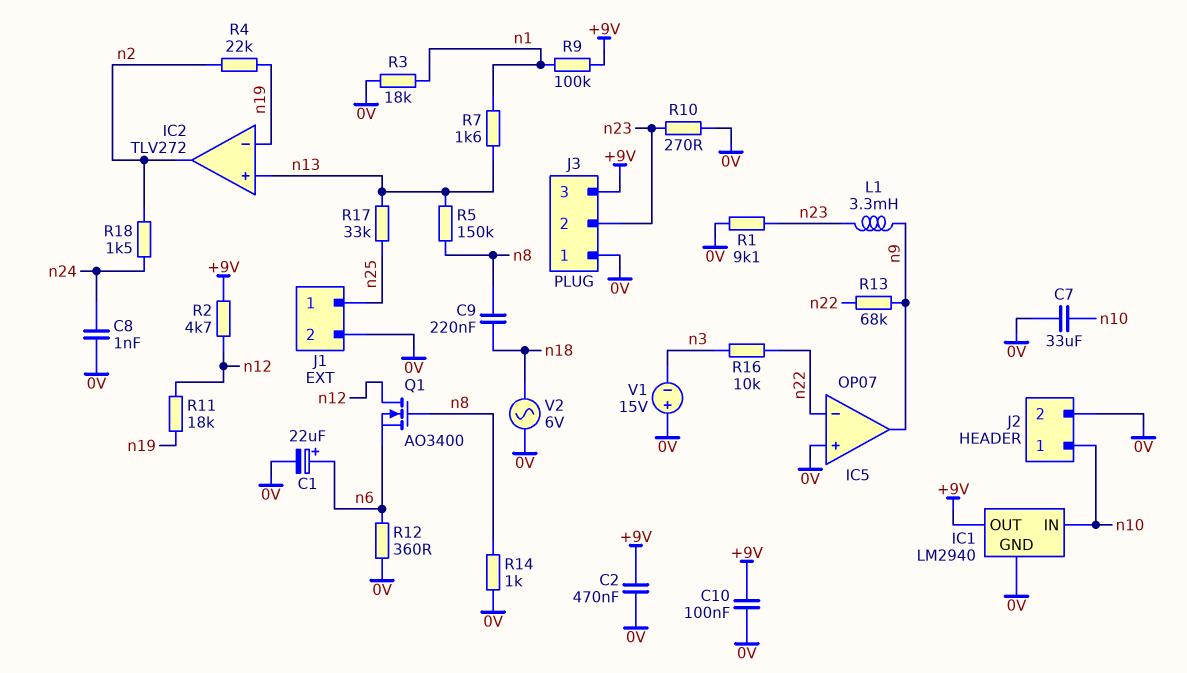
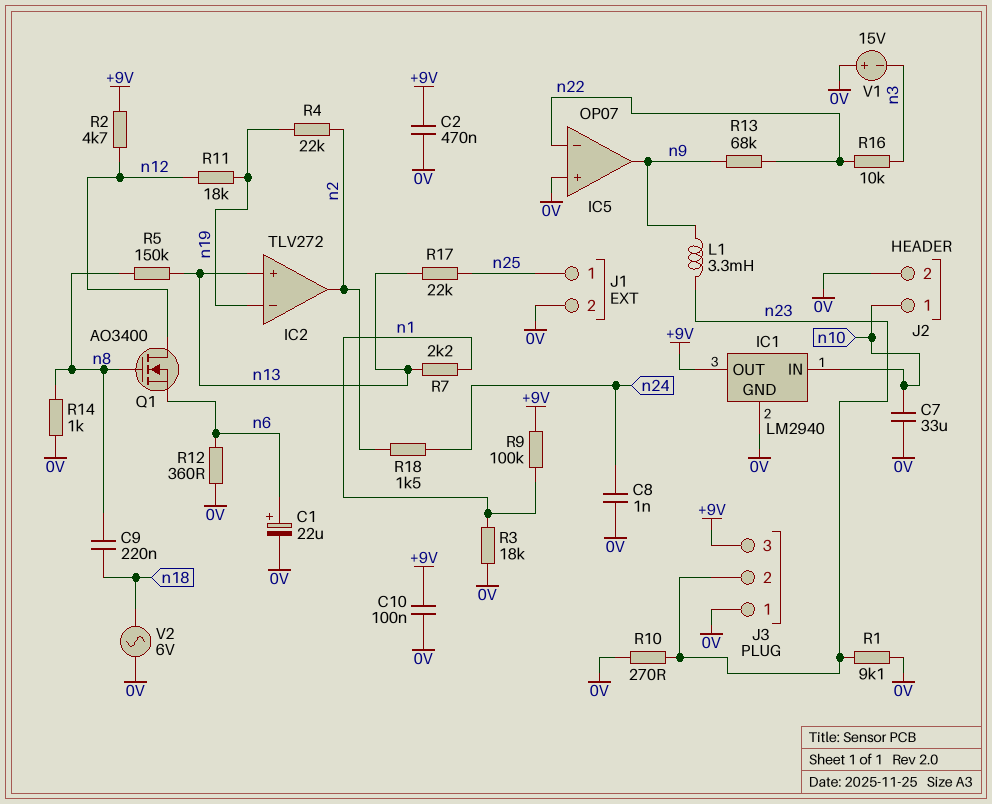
R7: 1.6k (n1, n13) -> 2.2k (n1, n13)
R17: 33k (n13, n25) -> 22k (n13, n25)

